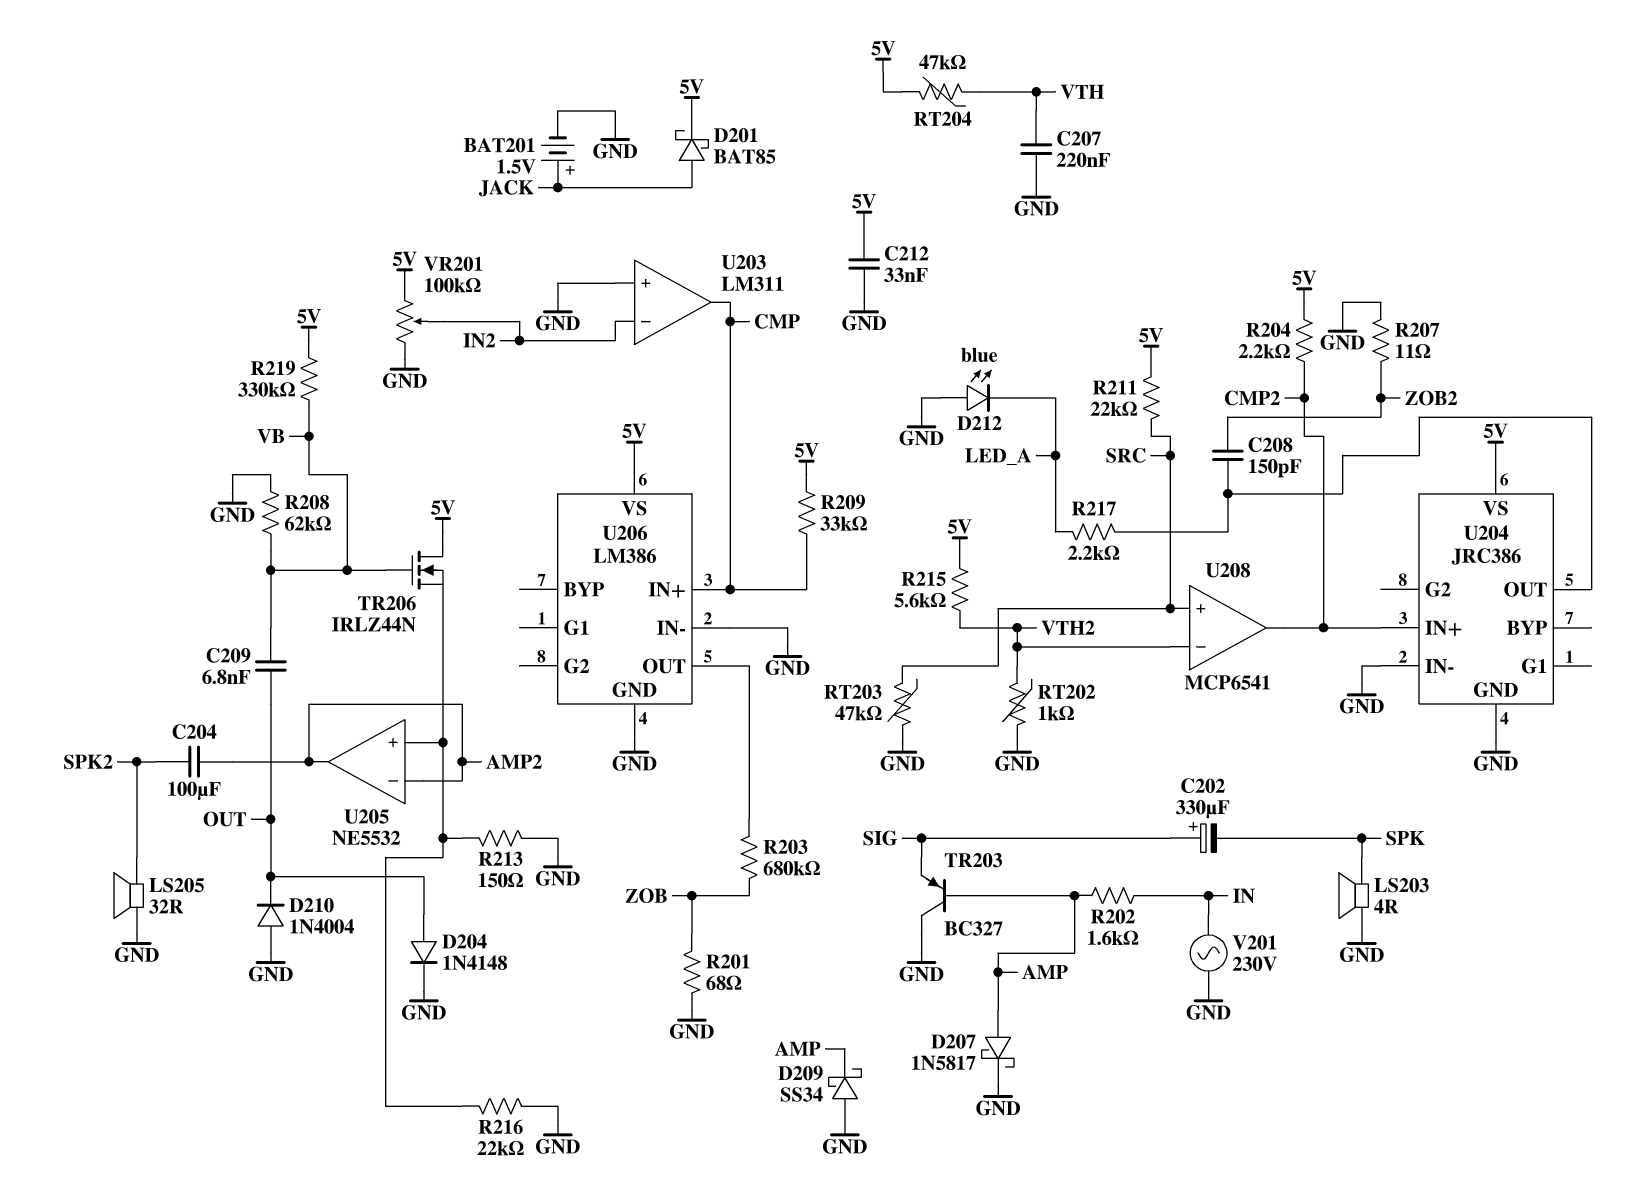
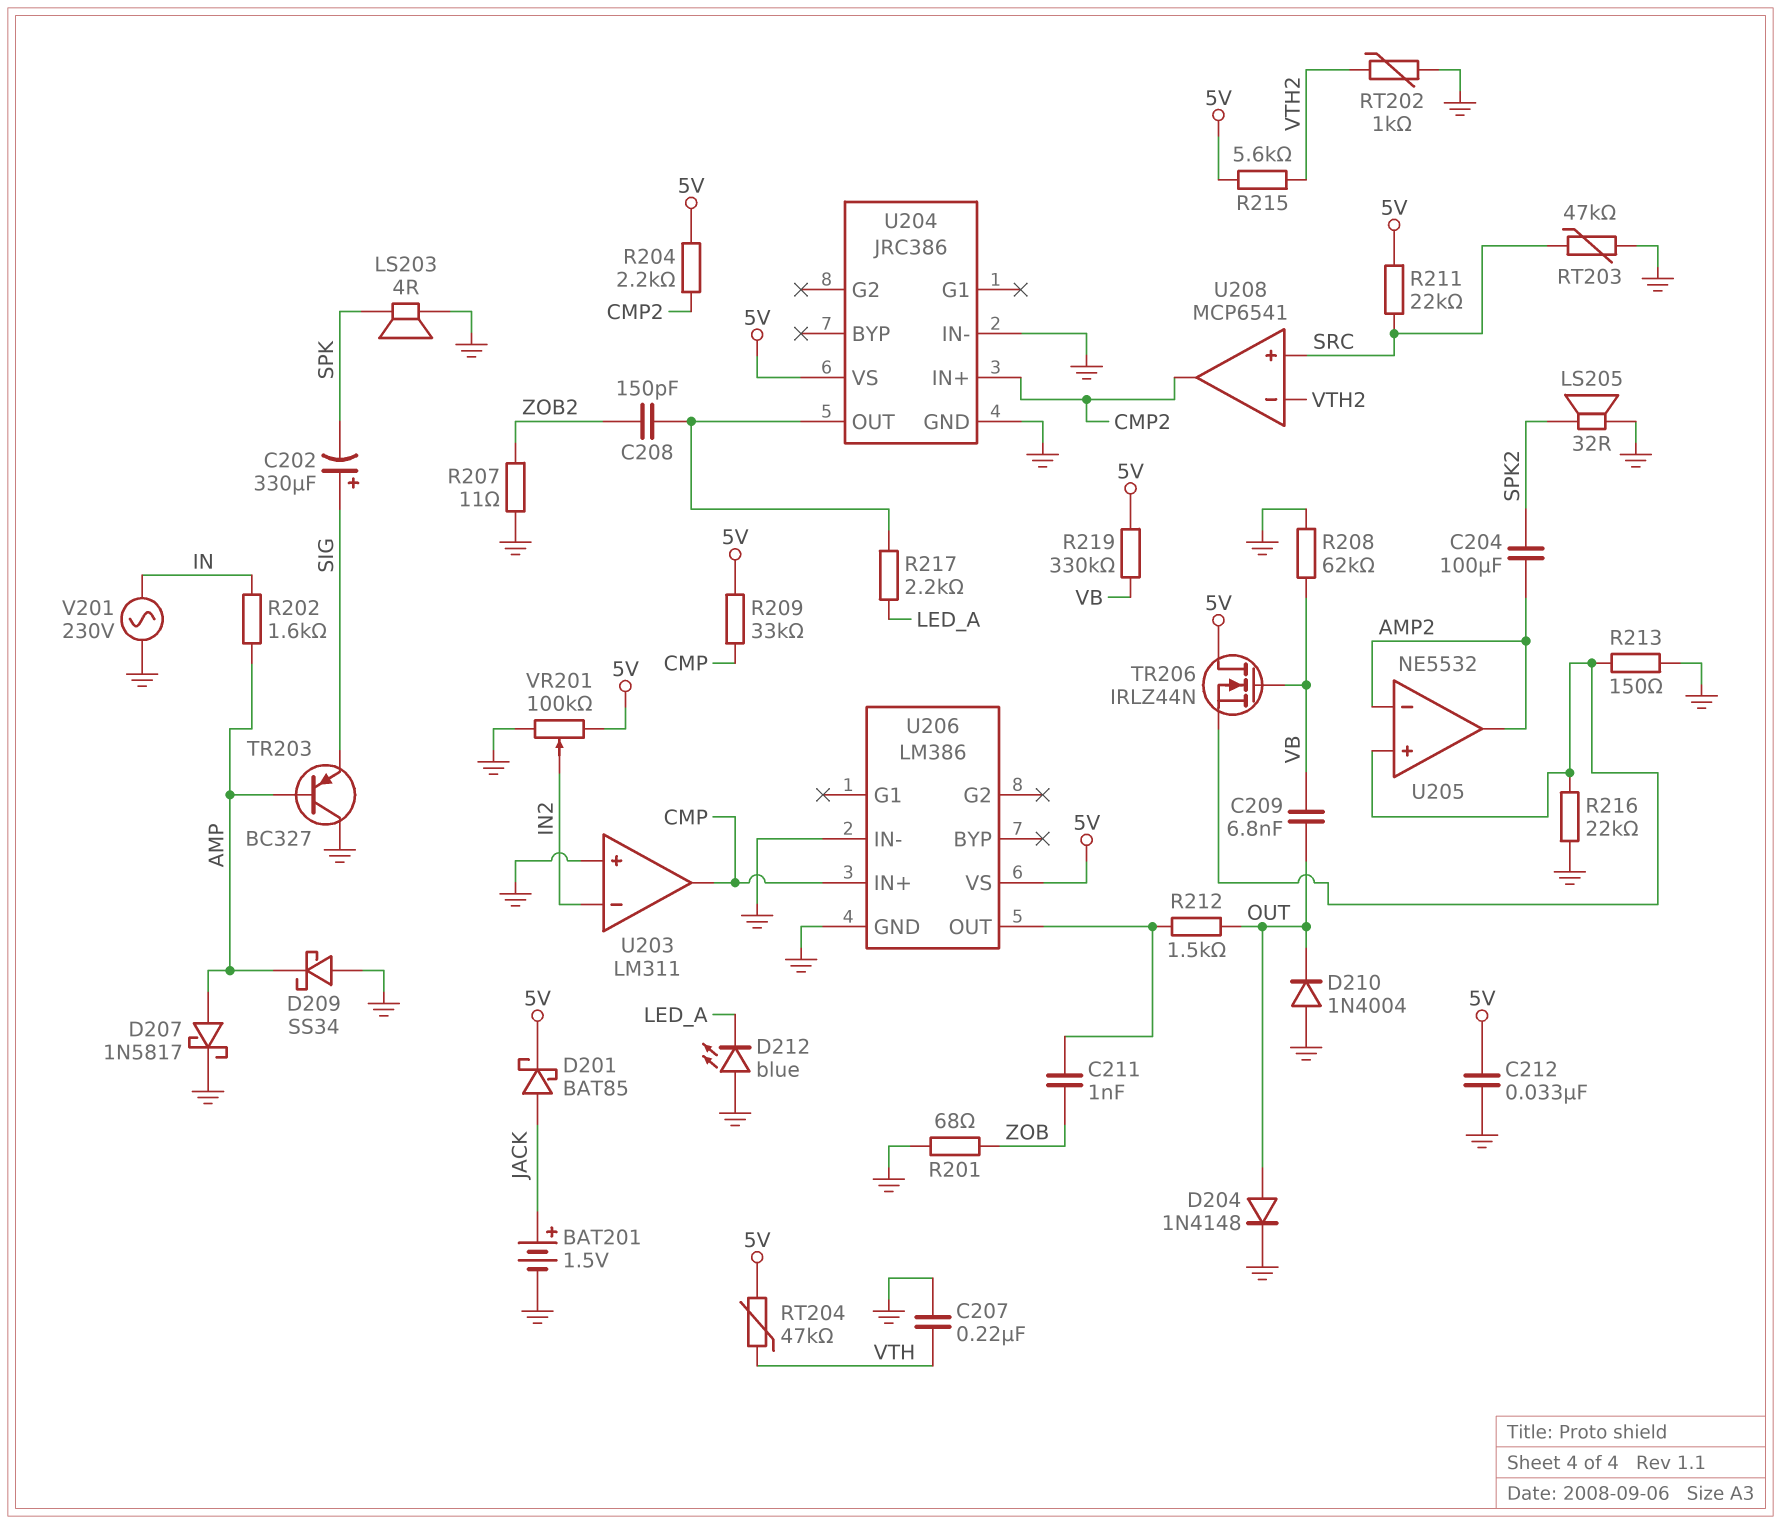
C211: none -> 1nF (U206/OUT, ZOB)
R203: 680k (U206/OUT, ZOB) -> none
R212: none -> 1.5k (OUT, U206/OUT)

